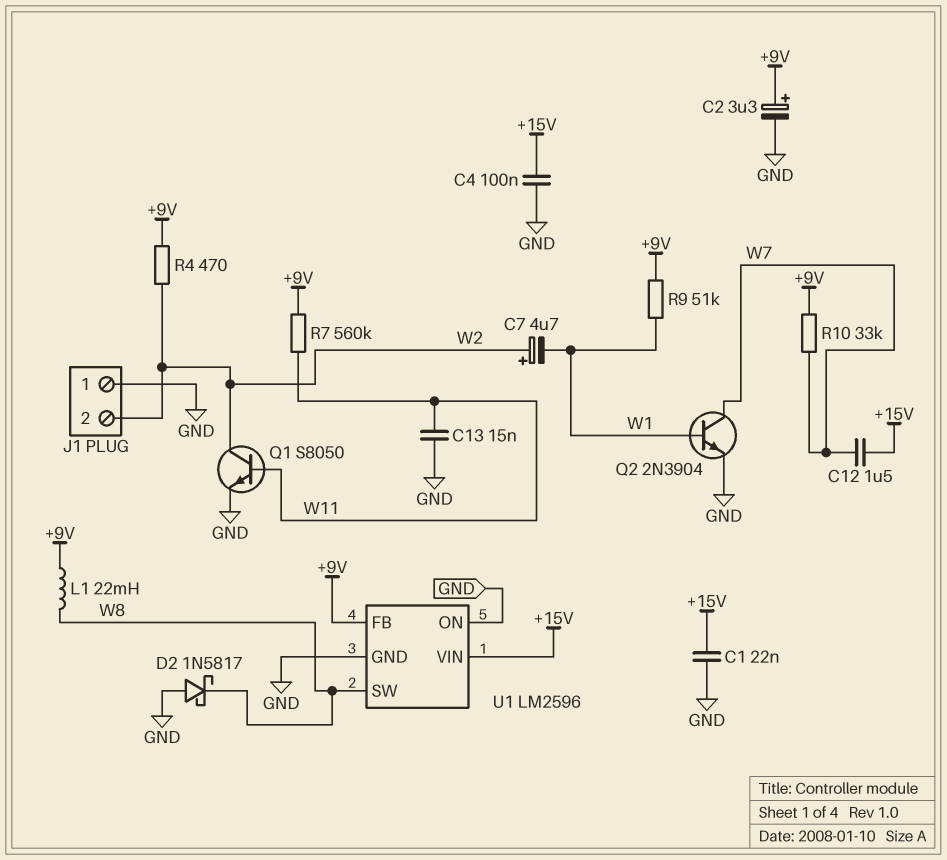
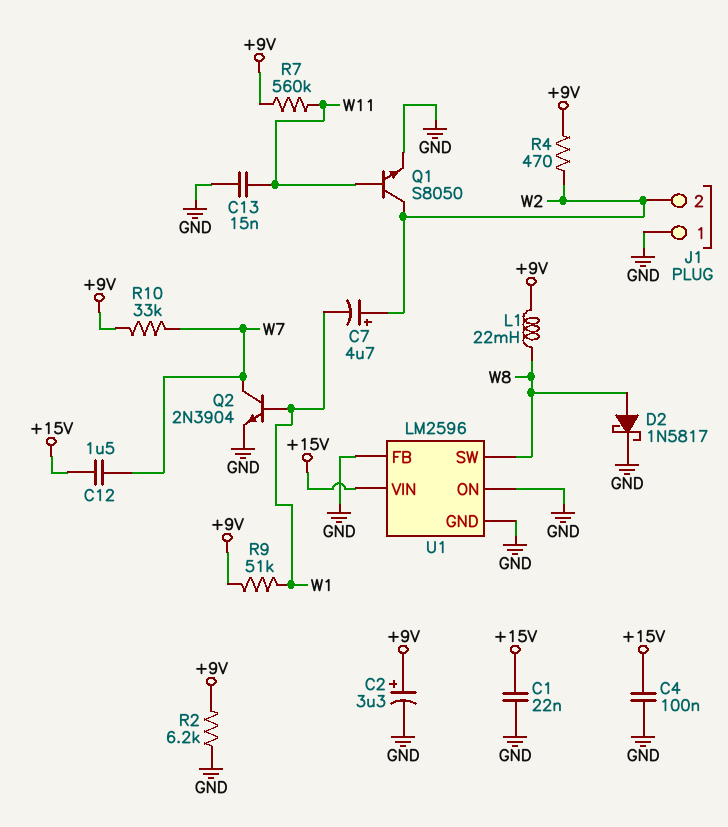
D2: schottky 1N5817 (A GND, K W8) -> schottky 1N5817 (A W8, K GND)
R2: none -> 6.2k (+9V, GND)
U1 pin FB: +9V -> GND

